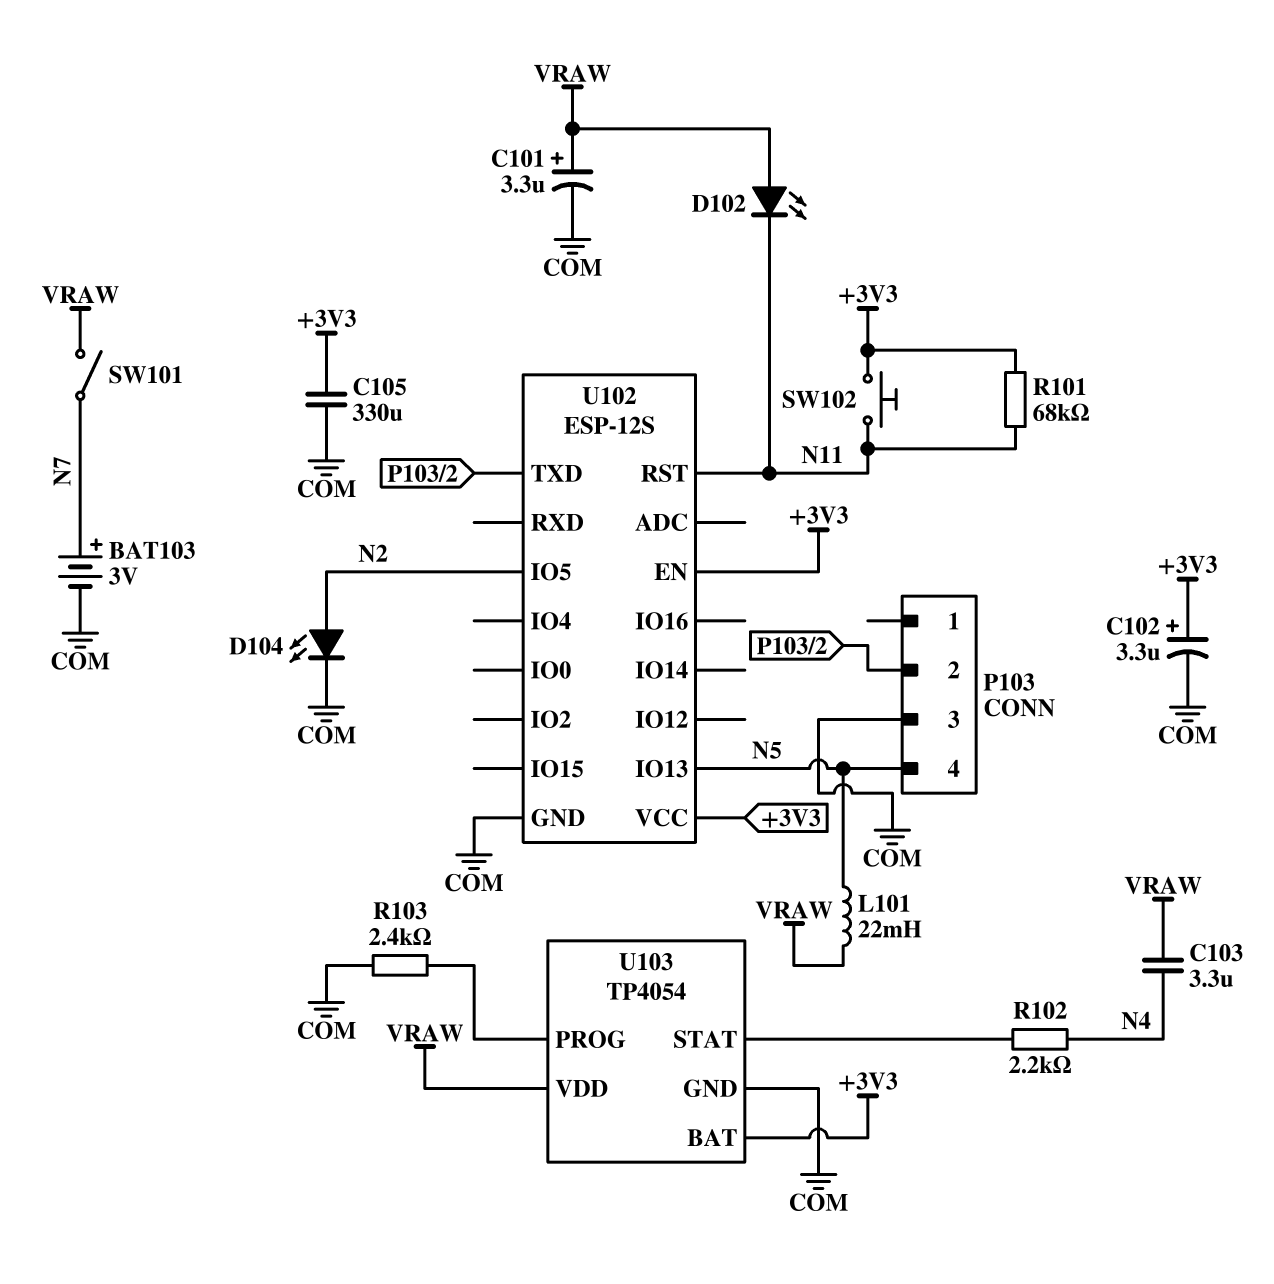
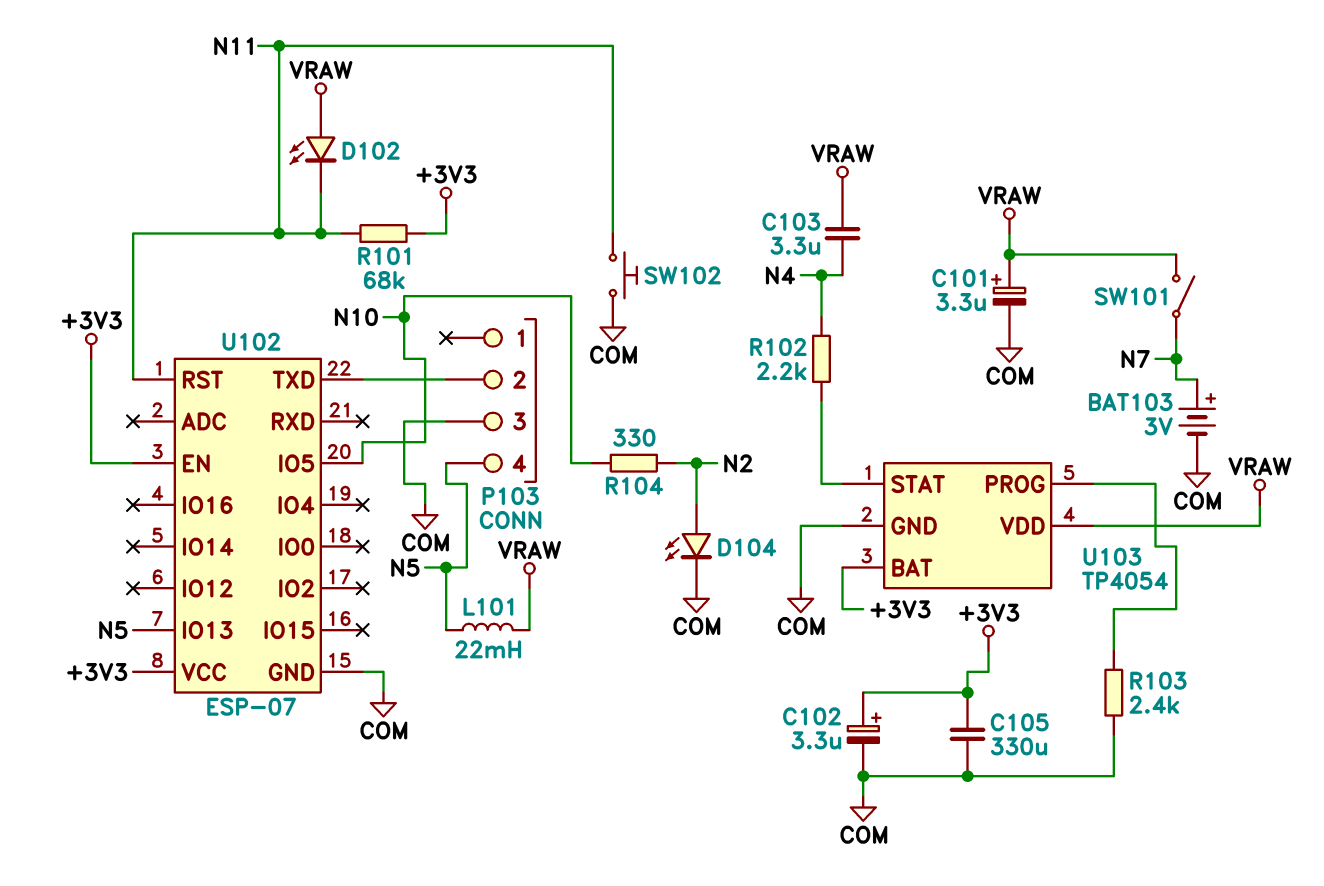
R104: none -> 330 (N2, N10)
SW102: button (+3V3, N11) -> button (COM, N11)
U102: ESP-12S -> ESP-07
U102 pin IO5: N2 -> N10

